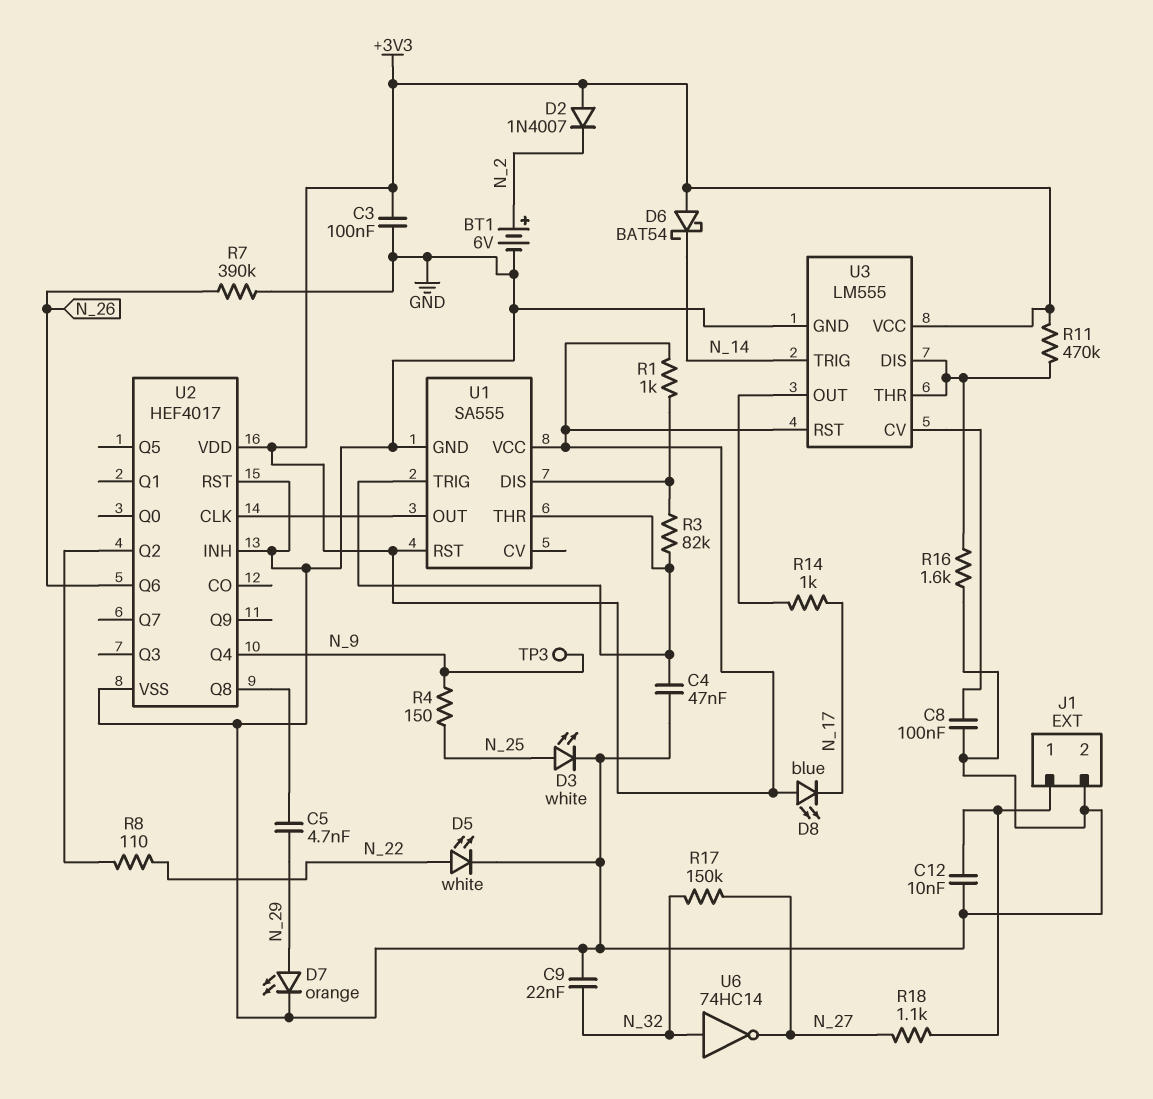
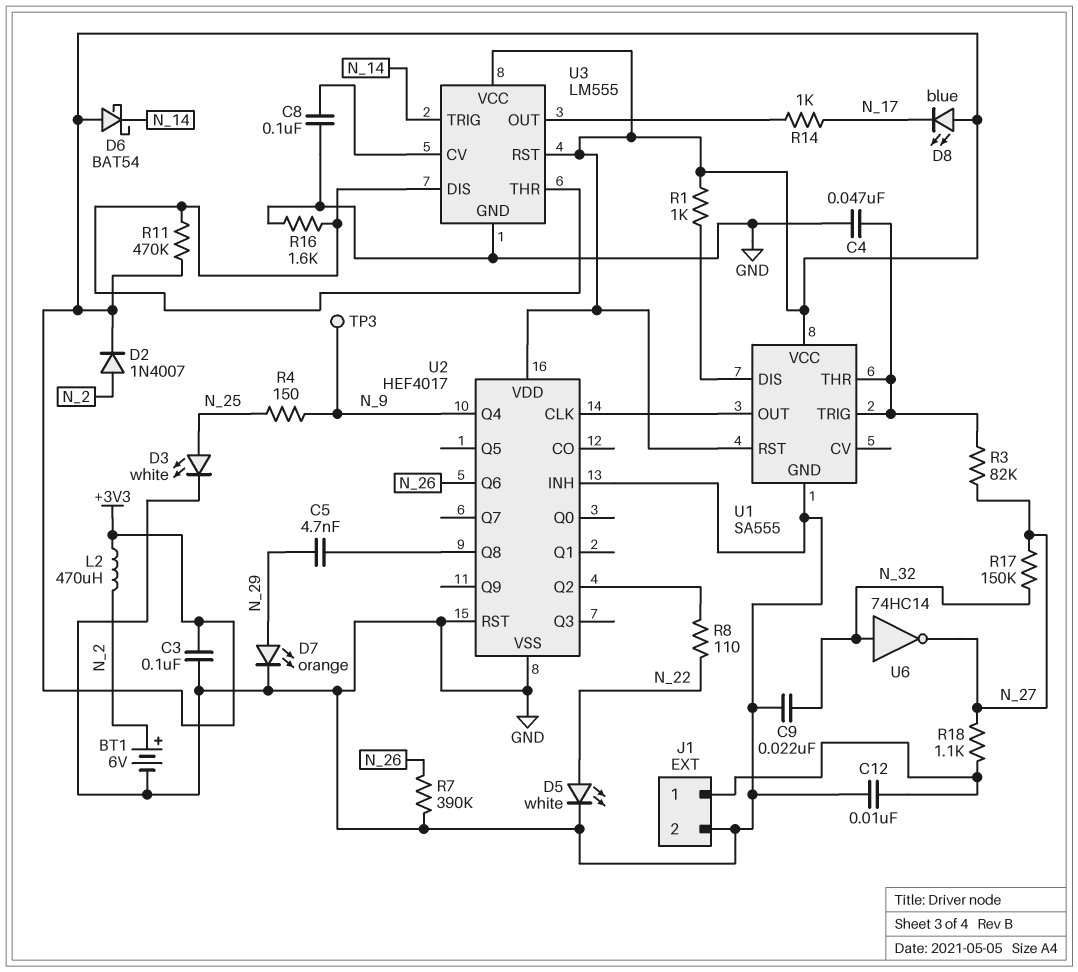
D2: diode 1N4007 (A +3V3, K N_2) -> diode 1N4007 (A N_2, K +3V3)
L2: none -> 470uH (+3V3, N_2)
R3: 82k (U1/DIS, U1/THR) -> 82k (N_27, U1/THR)

